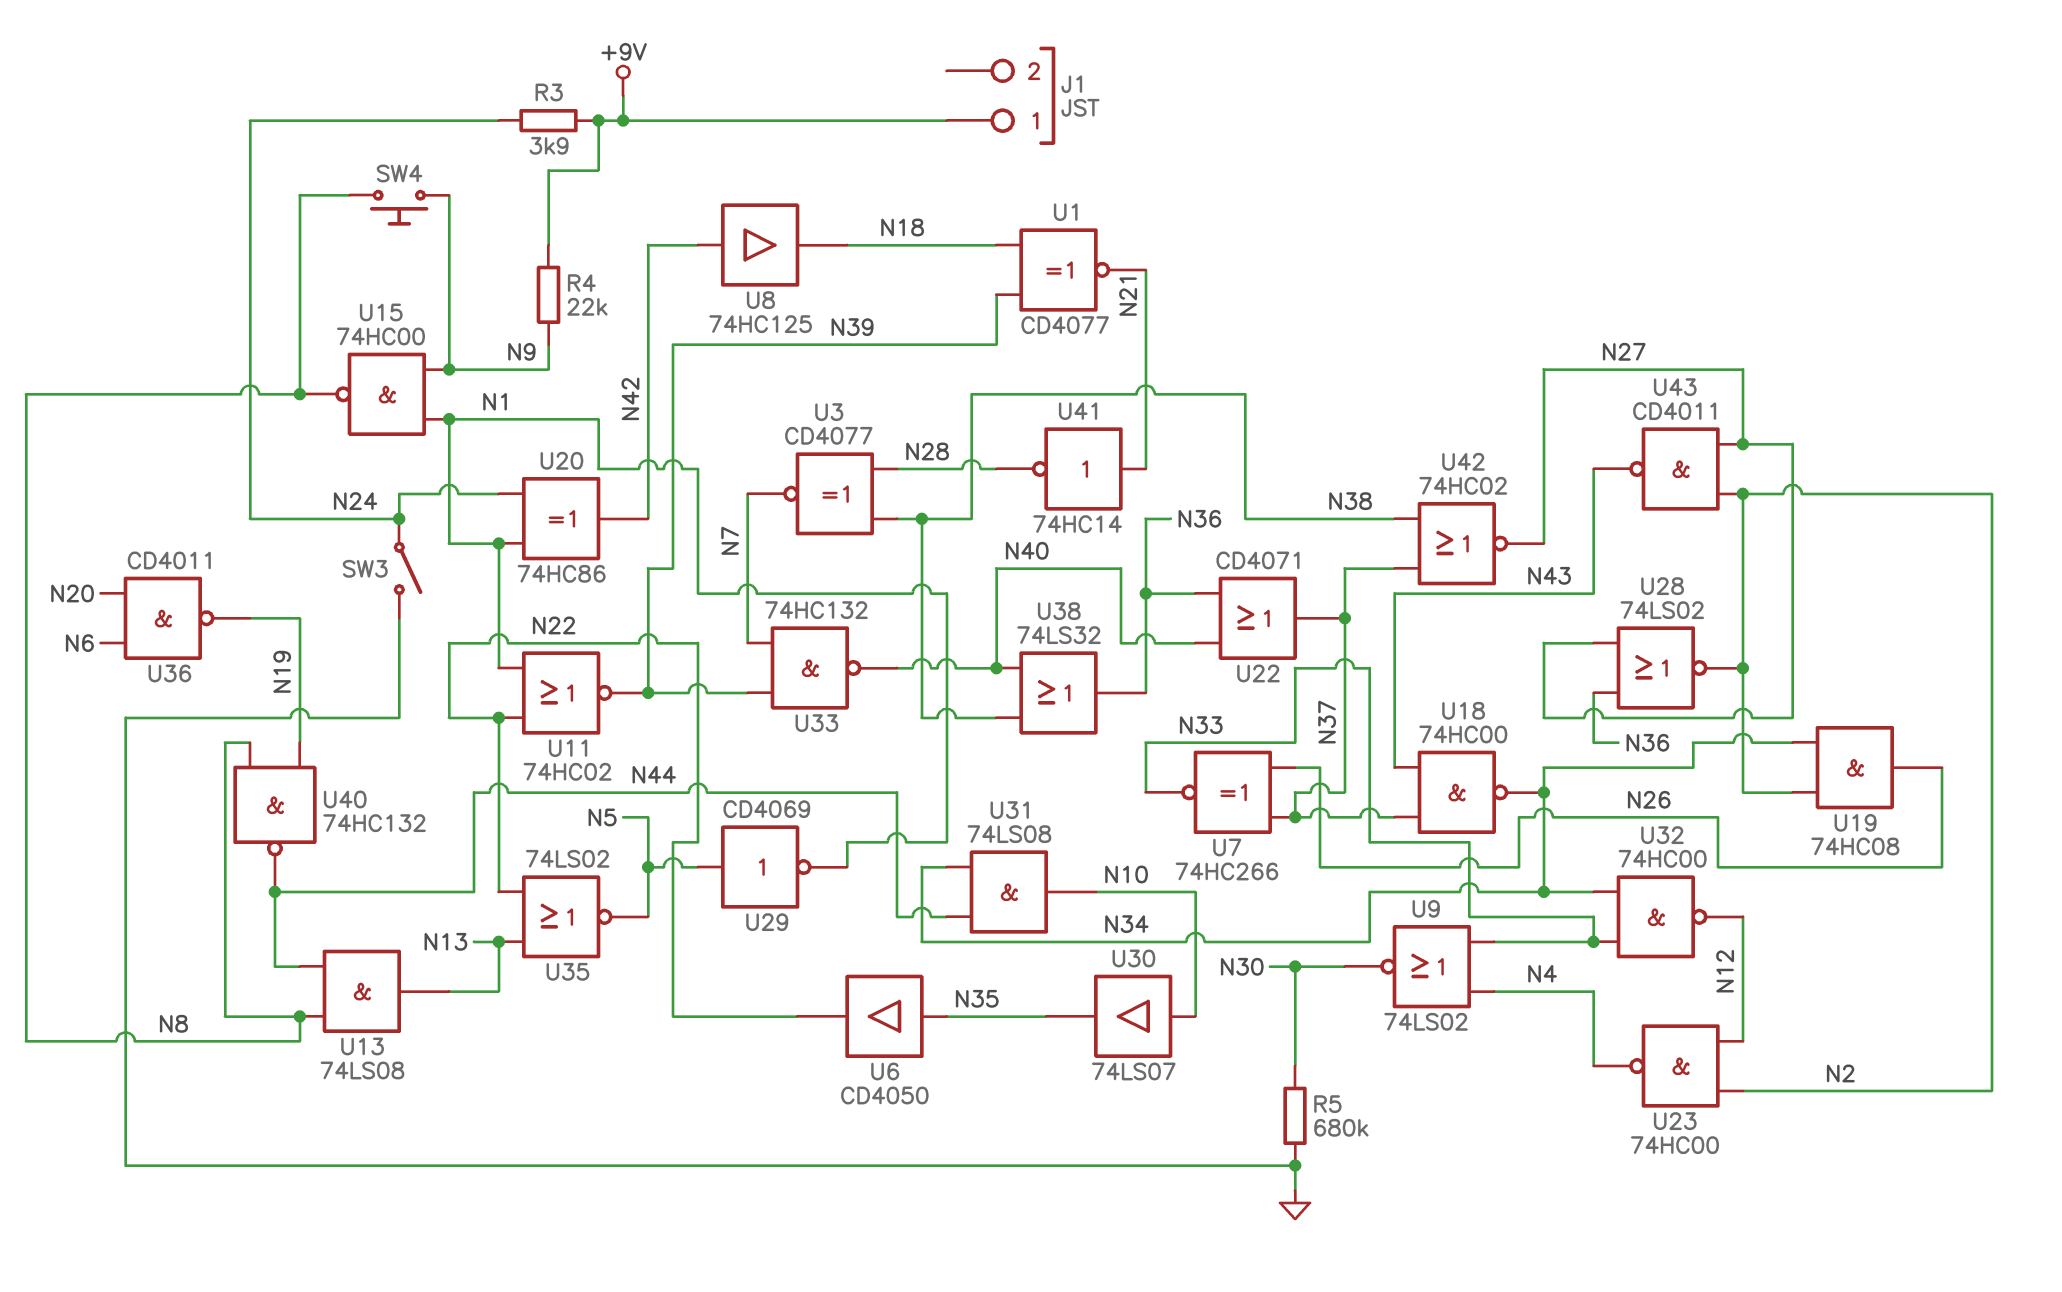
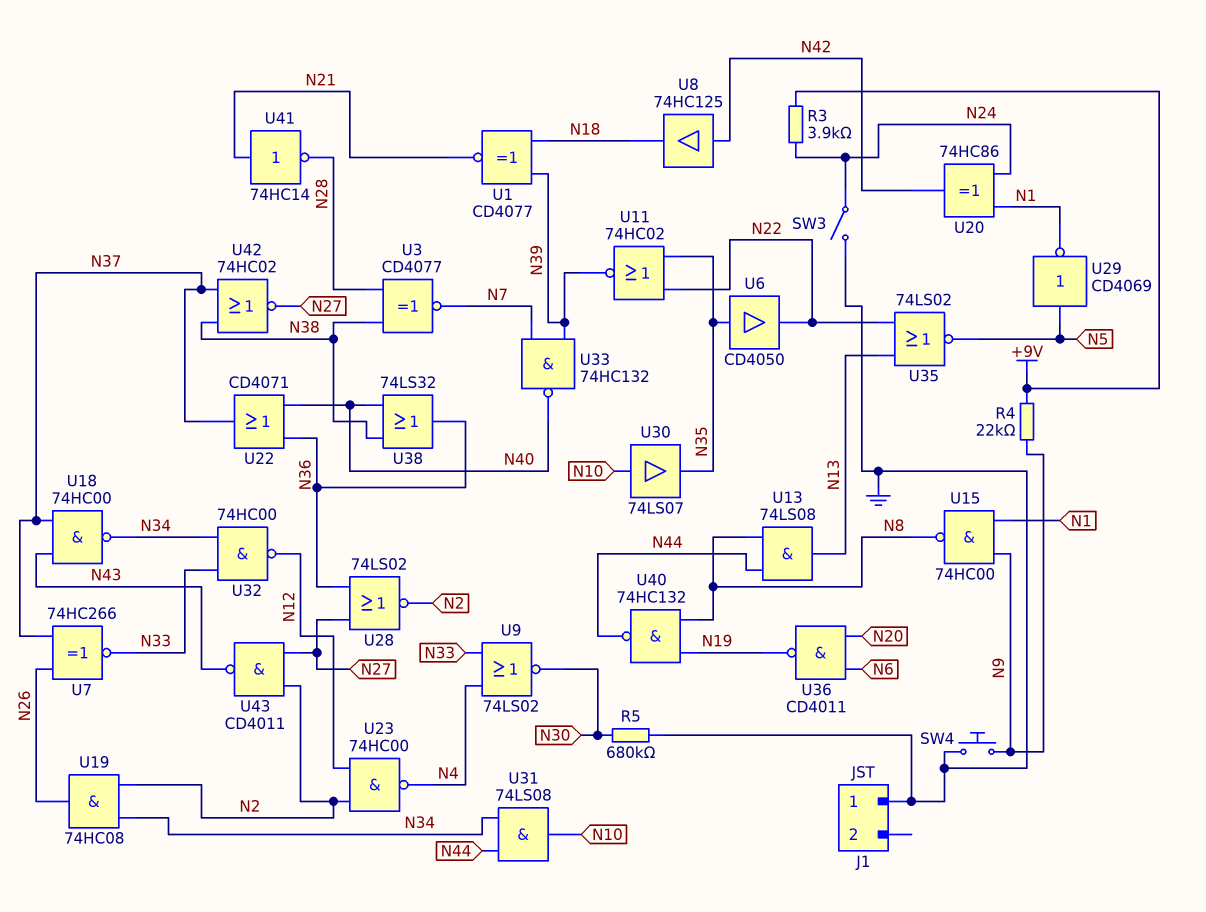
J1 pin 1: +9V -> GND
SW4: button (N8, N9) -> button (GND, N9)
U11: NOR 74HC02 (in N1, in N22, out N39) -> NOR 74HC02 (in N22, in N35, out N39)

